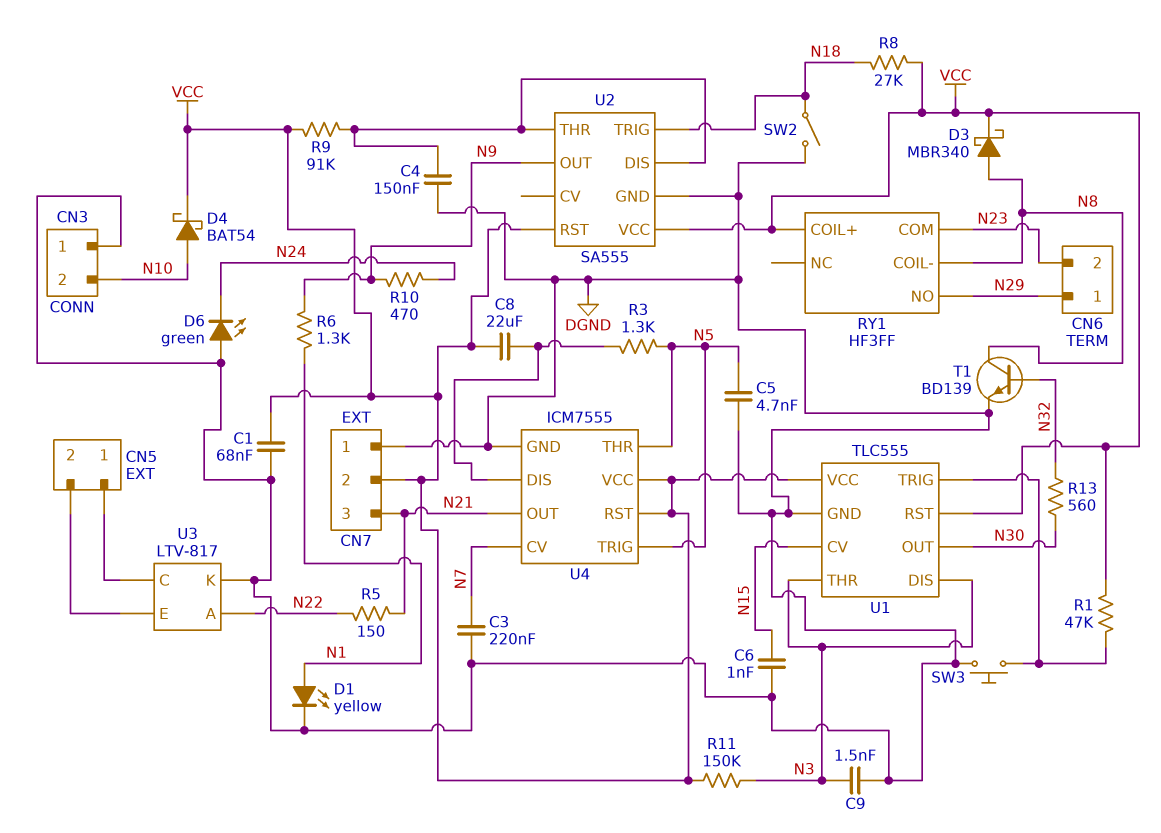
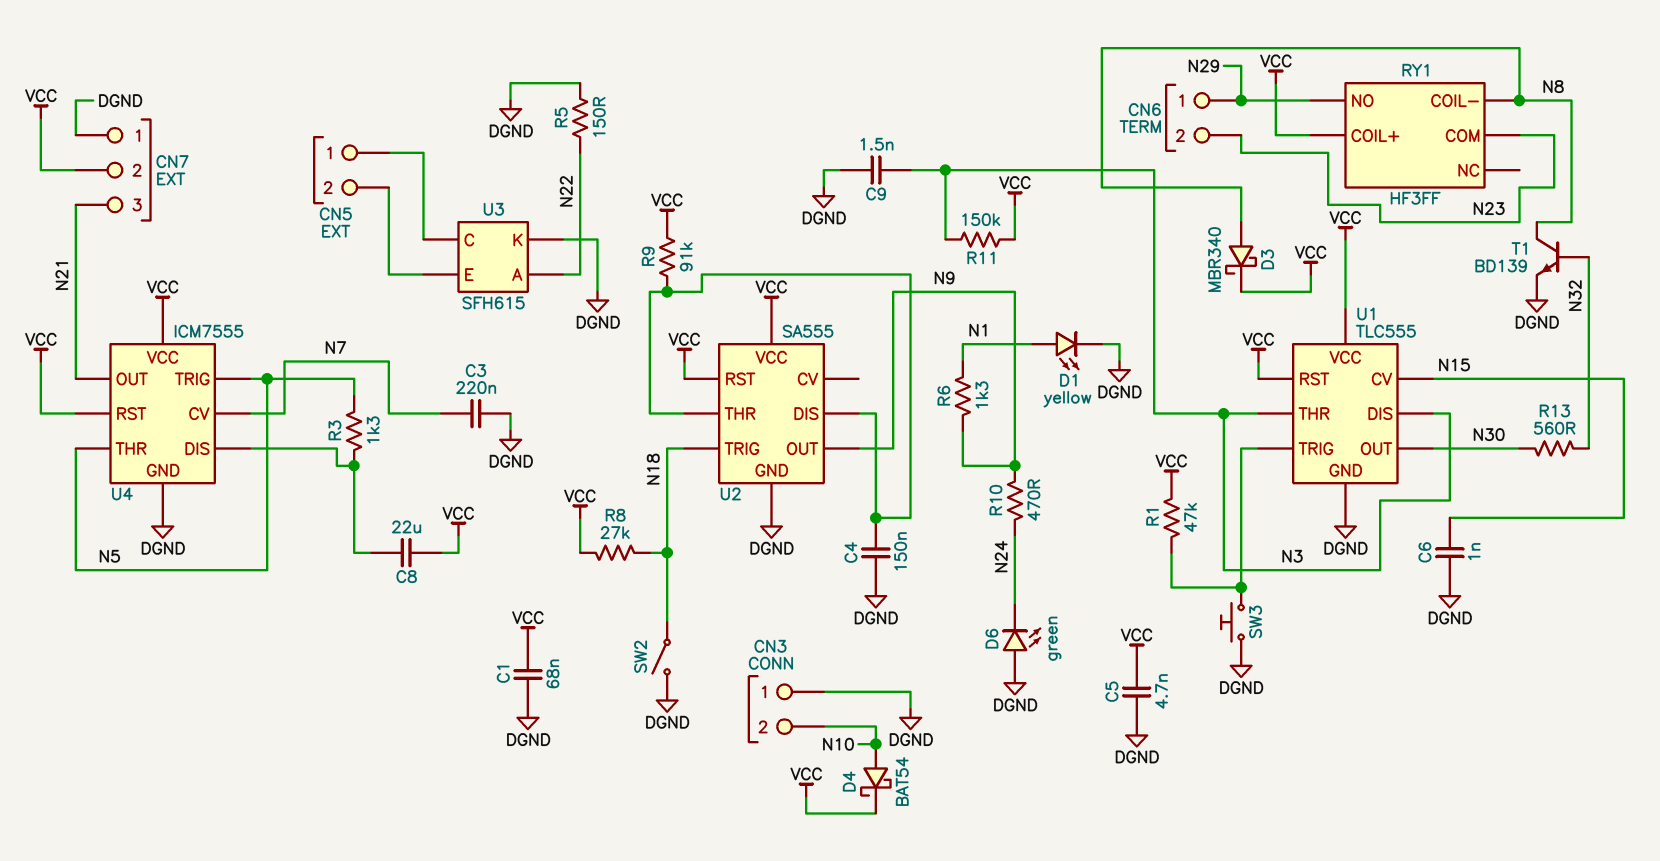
C5: 4.7nF (DGND, N5) -> 4.7nF (DGND, VCC)
R5: 150 (N21, N22) -> 150 (DGND, N22)
U3: LTV-817 -> SFH615

